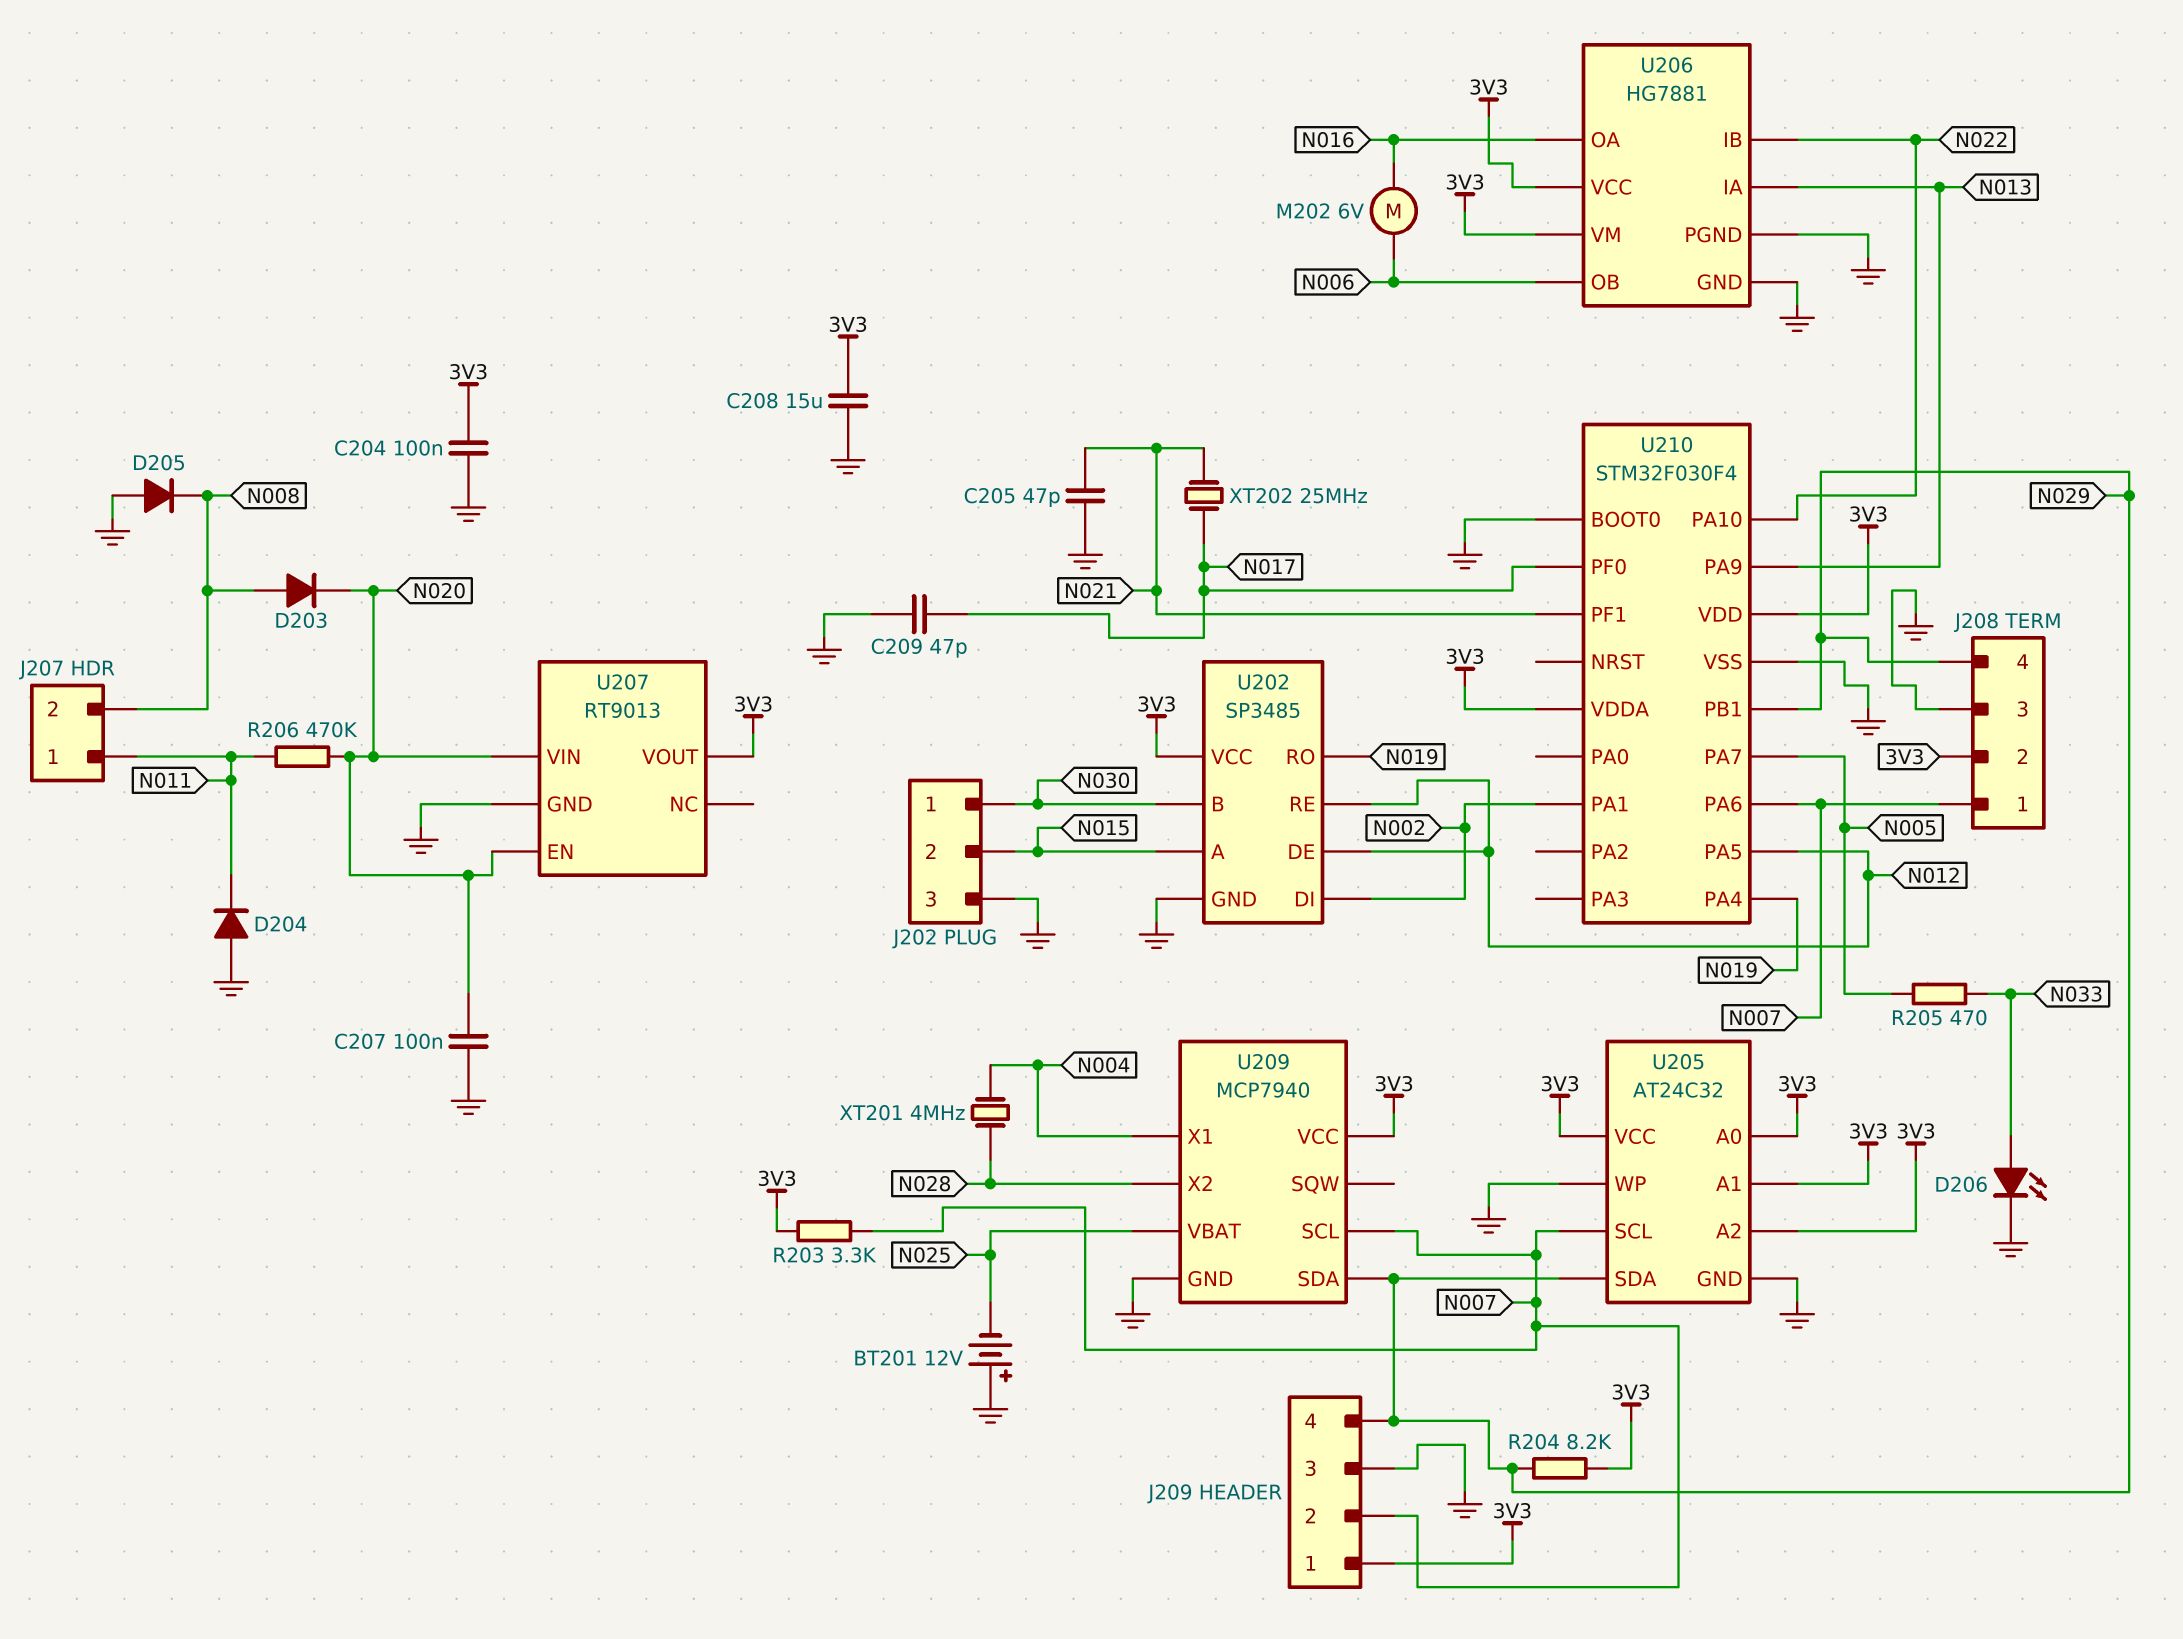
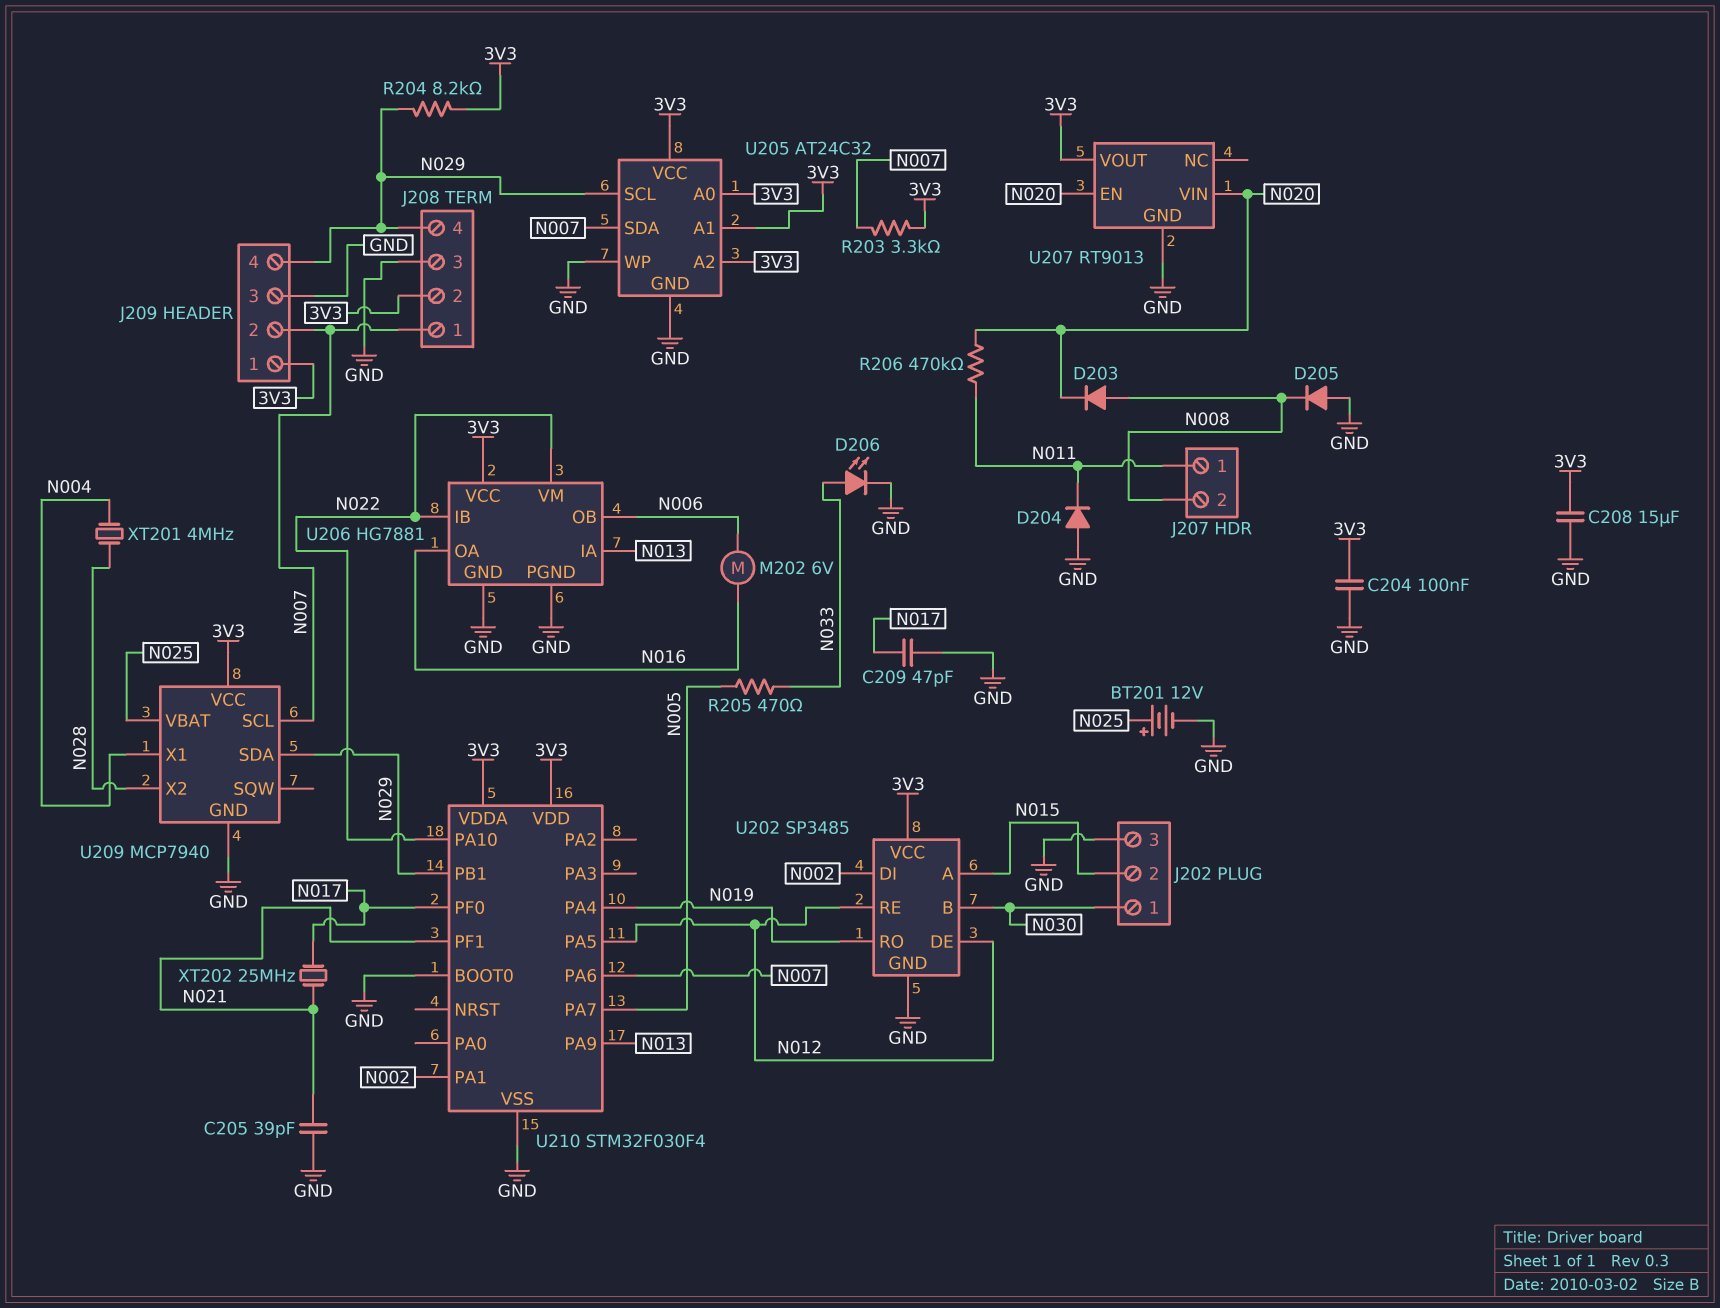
BT201: 12V (plus GND, minus N025) -> 12V (plus N025, minus GND)
C205: 47pF (GND, N021) -> 39pF (GND, N021)
C207: 100nF (GND, N020) -> none
U205 pin SCL: N007 -> N029
U205 pin SDA: N029 -> N007
U206 pin VM: 3V3 -> N022

